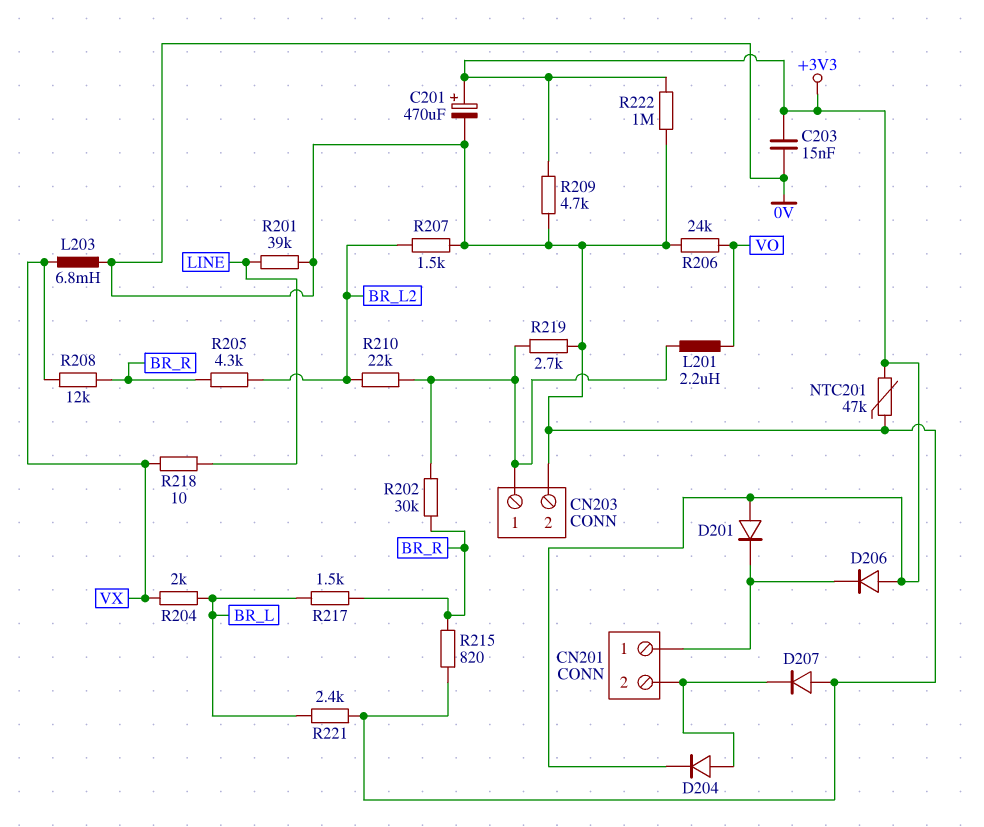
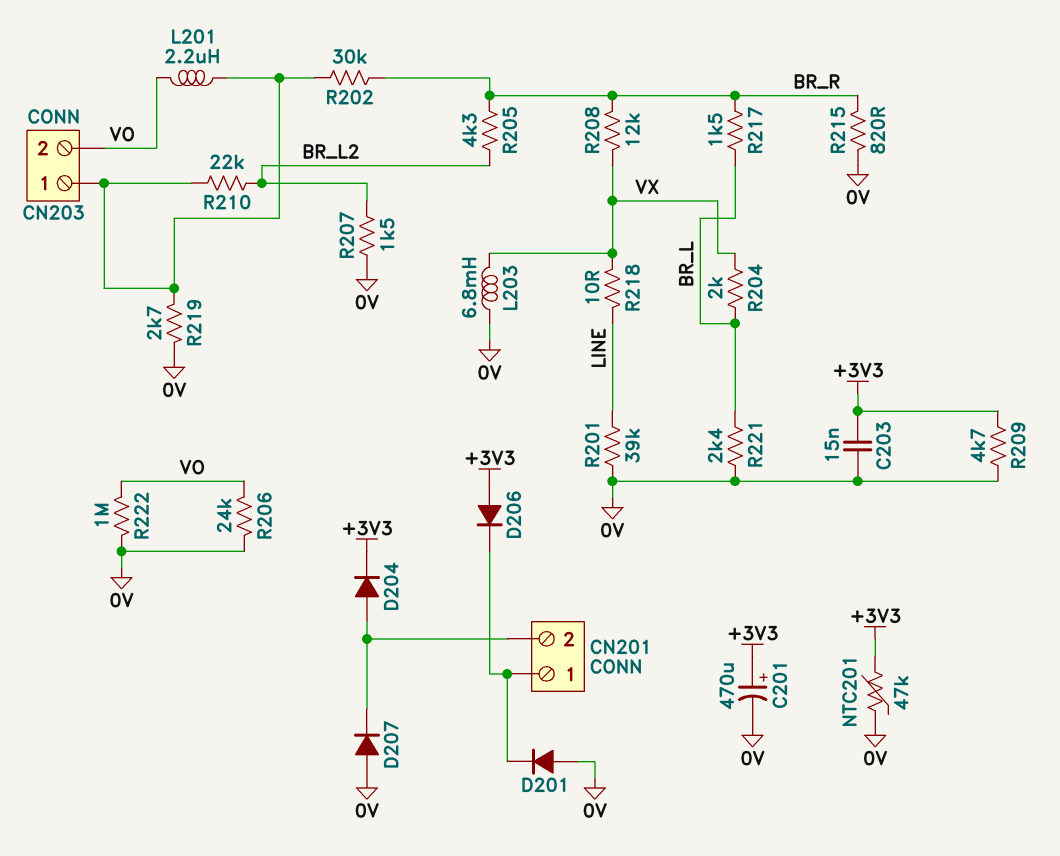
CN203 pin 2: 0V -> VO
D201: diode (A +3V3, K CN201/1) -> diode (A 0V, K CN201/1)
R222: 1M (+3V3, 0V) -> 1M (0V, VO)

